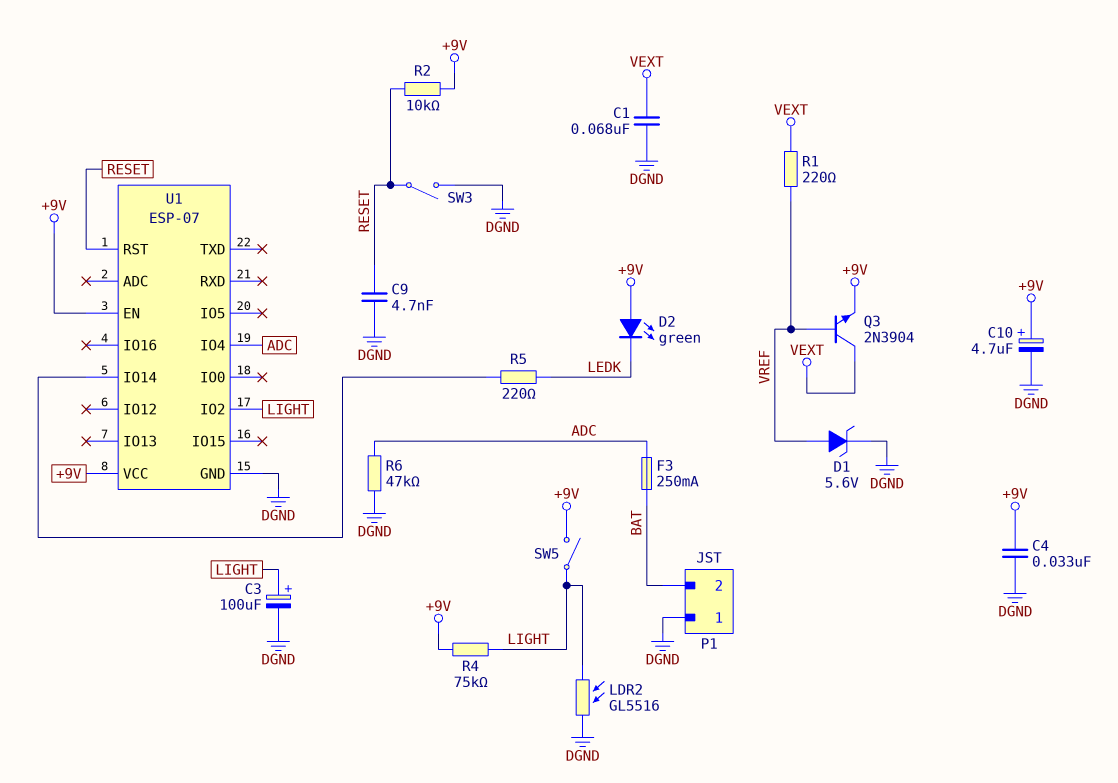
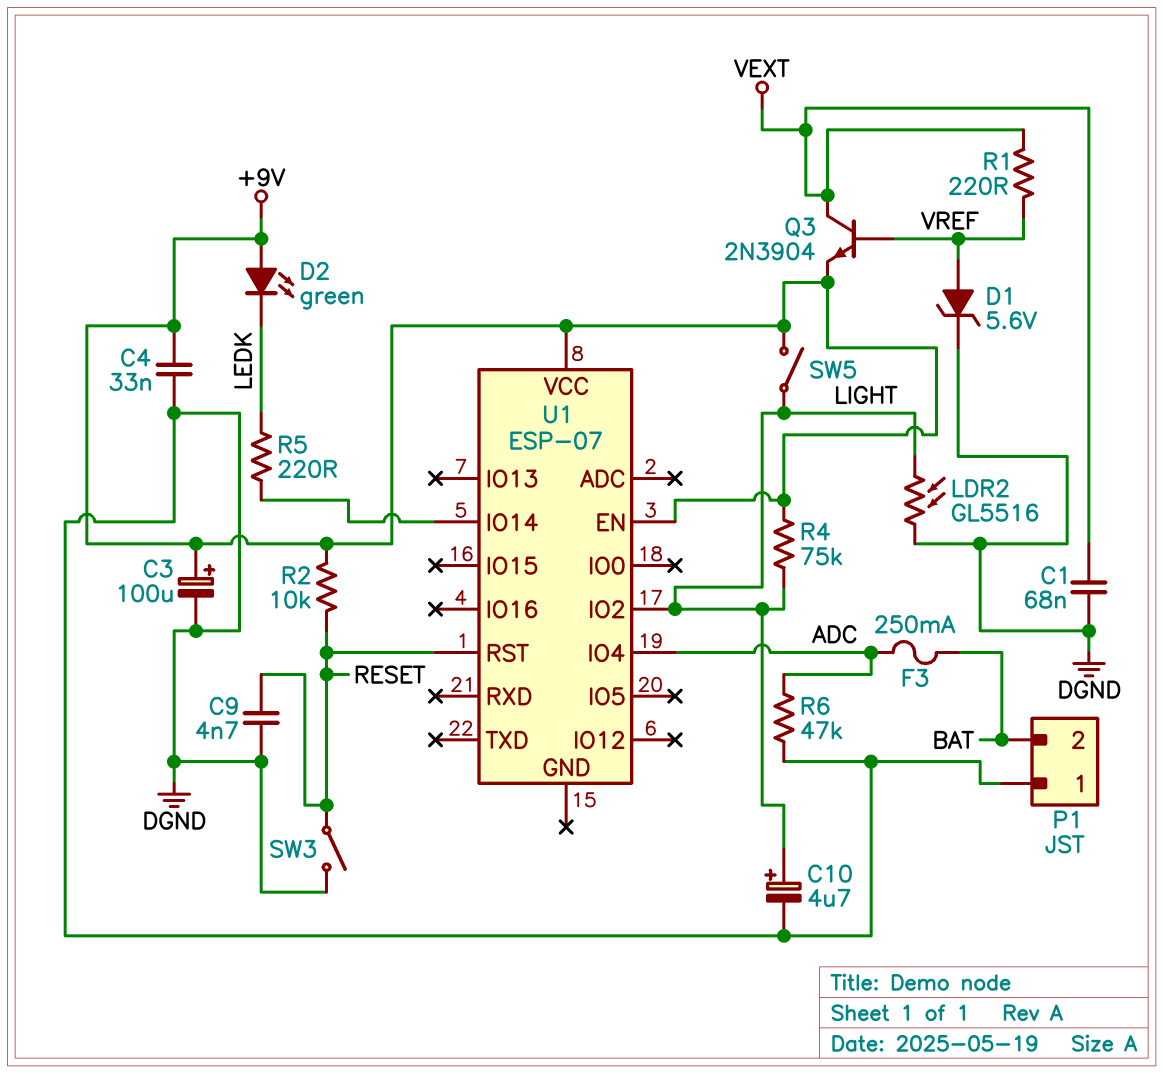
C3: 100uF (plus LIGHT, minus DGND) -> 100uF (plus +9V, minus DGND)
C10: 4.7uF (plus +9V, minus DGND) -> 4.7uF (plus LIGHT, minus DGND)
U1 pin GND: DGND -> none

